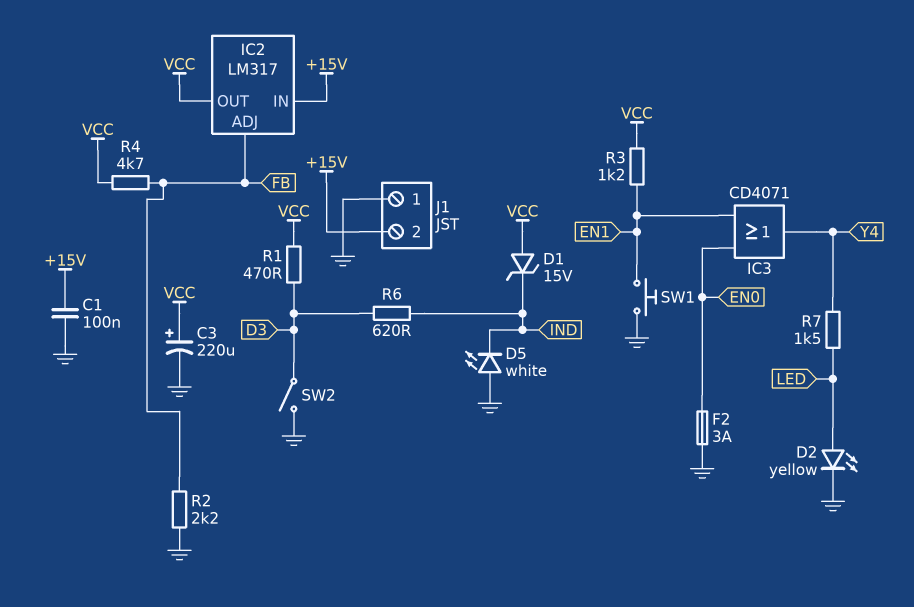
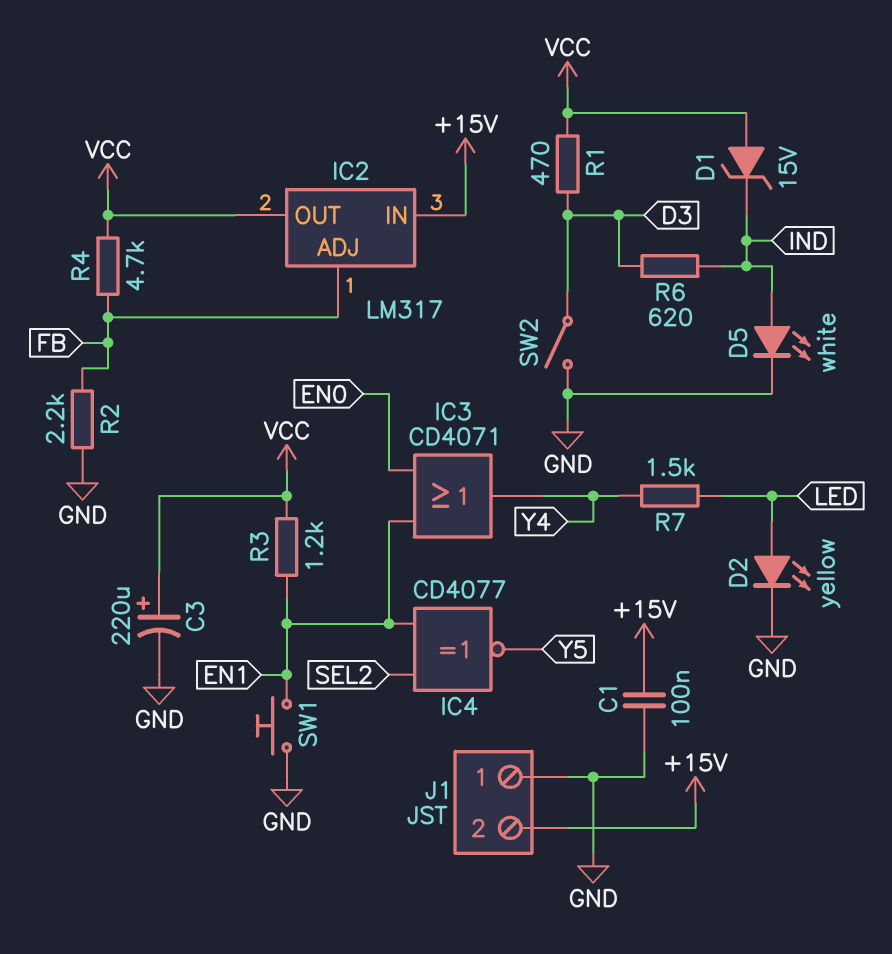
D5: LED white (A GND, K IND) -> LED white (A IND, K GND)
F2: 3A (EN0, GND) -> none
IC4: none -> XNOR CD4077 (in EN1, in SEL2, out Y5)

